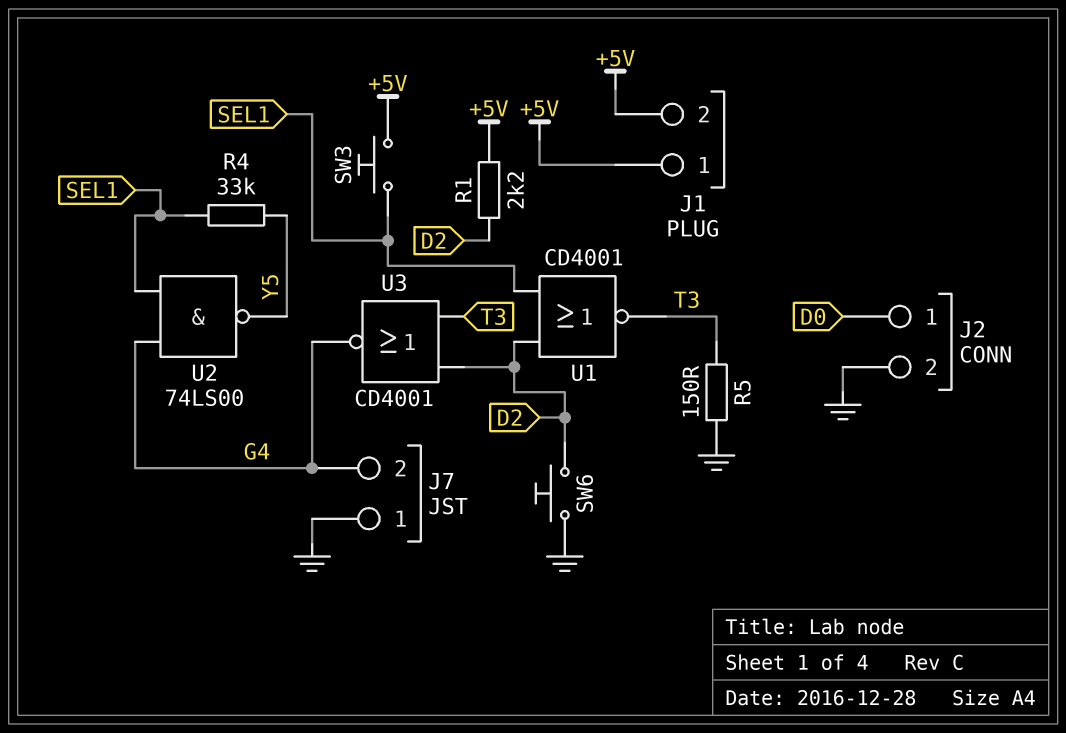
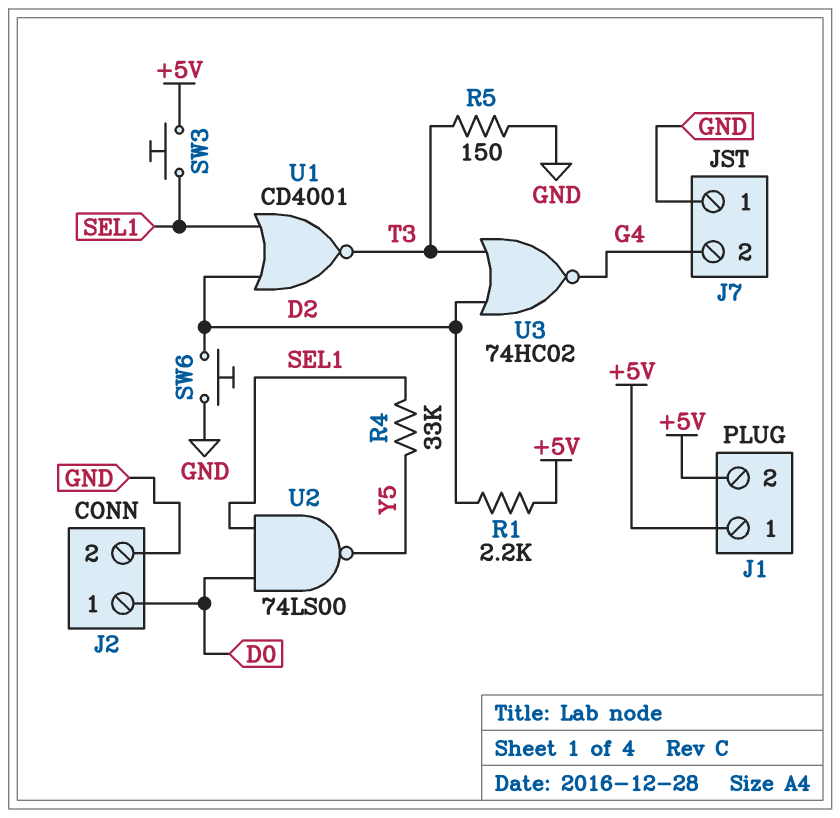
U2: NAND 74LS00 (in G4, in SEL1, out Y5) -> NAND 74LS00 (in D0, in SEL1, out Y5)
U3: NOR CD4001 (in D2, in T3, out G4) -> NOR 74HC02 (in D2, in T3, out G4)

